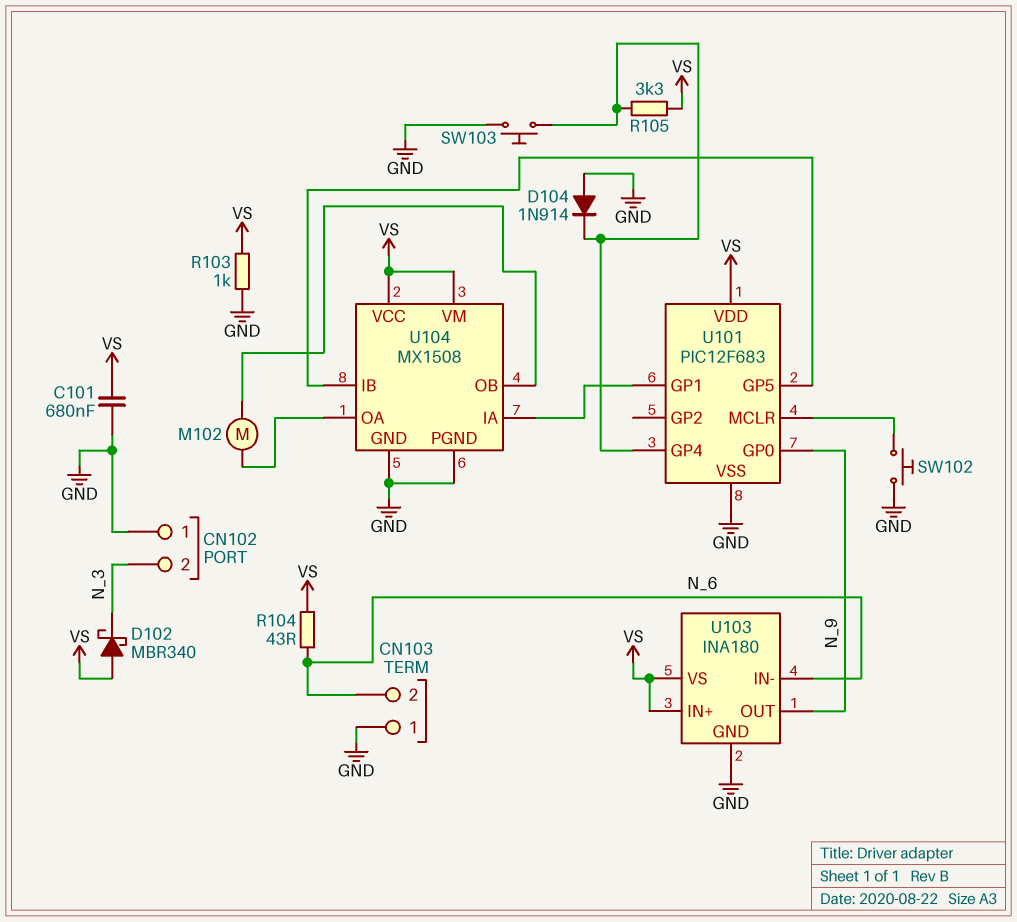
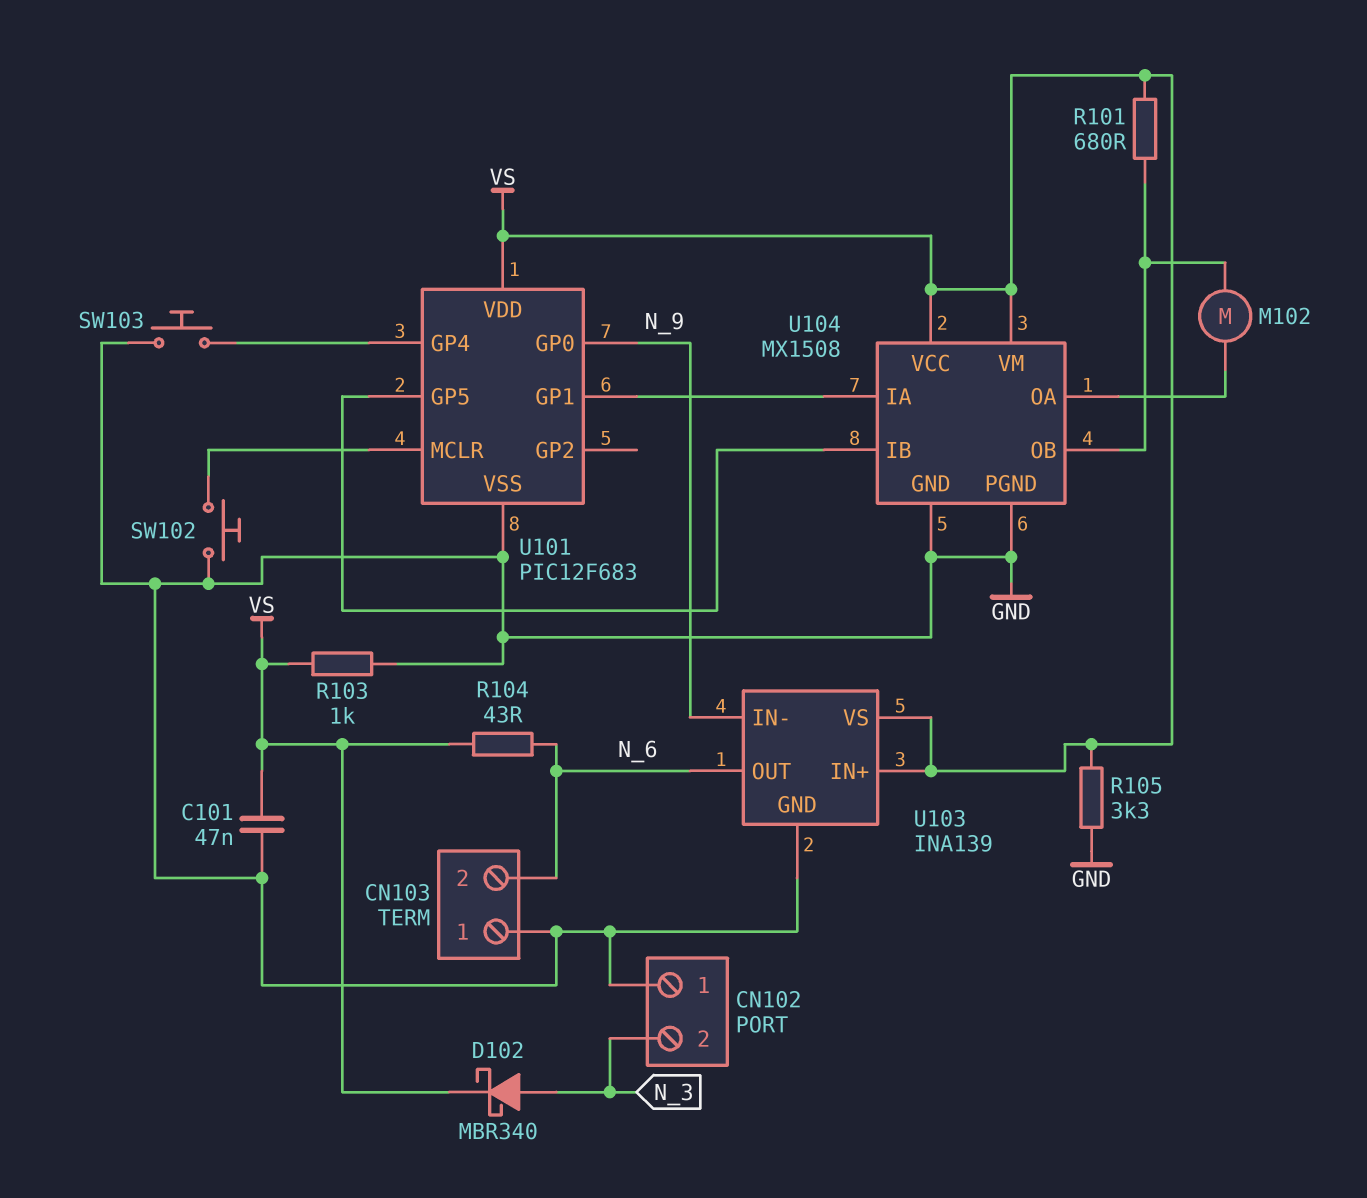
C101: 680nF (GND, VS) -> 47nF (GND, VS)
D102: schottky MBR340 (A VS, K N_3) -> schottky MBR340 (A N_3, K VS)
D104: diode 1N914 (A GND, K U101/GP4) -> none
R101: none -> 680 (U104/OB, VS)
R105: 3.3k (U101/GP4, VS) -> 3.3k (GND, VS)
U103: INA180 -> INA139
U103 pin IN-: N_6 -> N_9
U103 pin OUT: N_9 -> N_6

